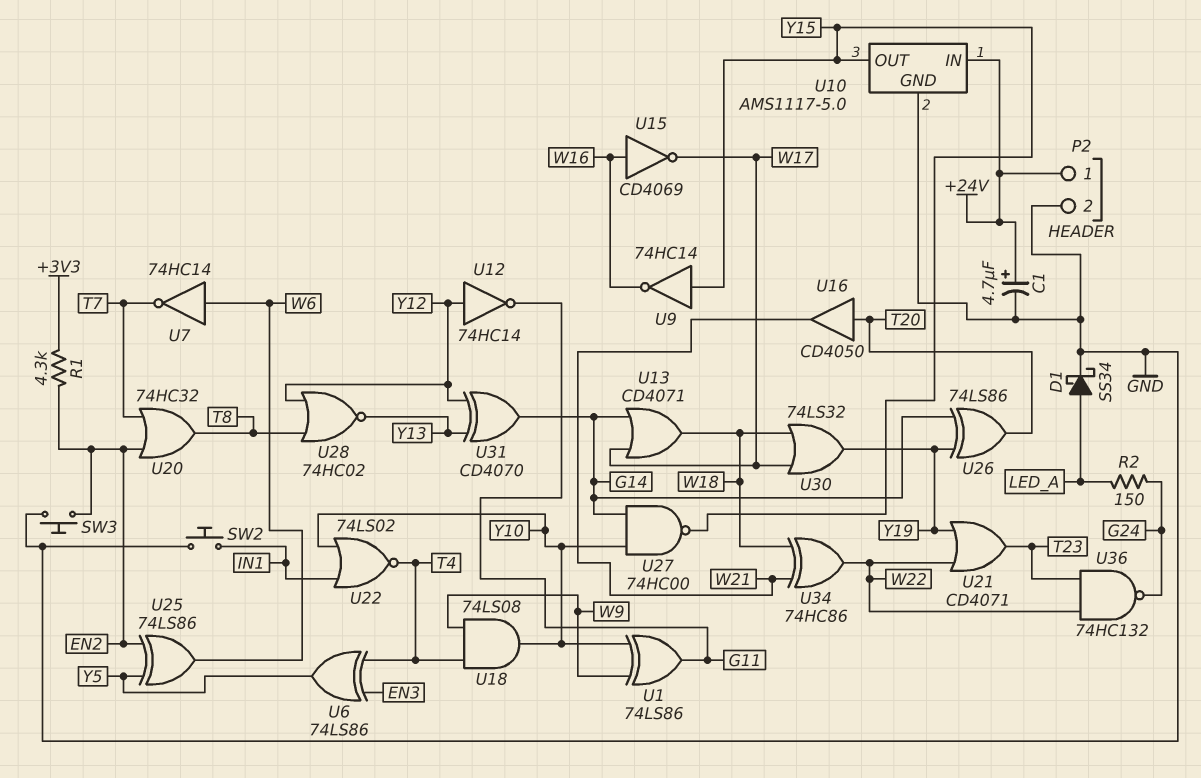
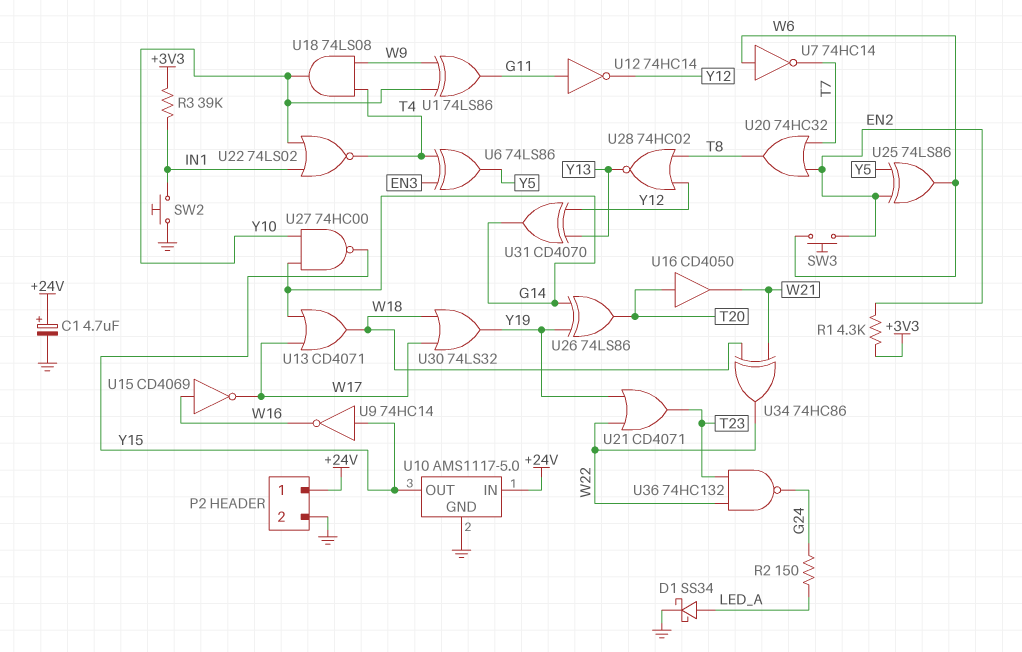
R3: none -> 39k (+3V3, IN1)
SW3: button (EN2, GND) -> button (EN2, W6)
U12: NOT 74HC14 (in Y12, out G11) -> NOT 74HC14 (in G11, out Y12)

